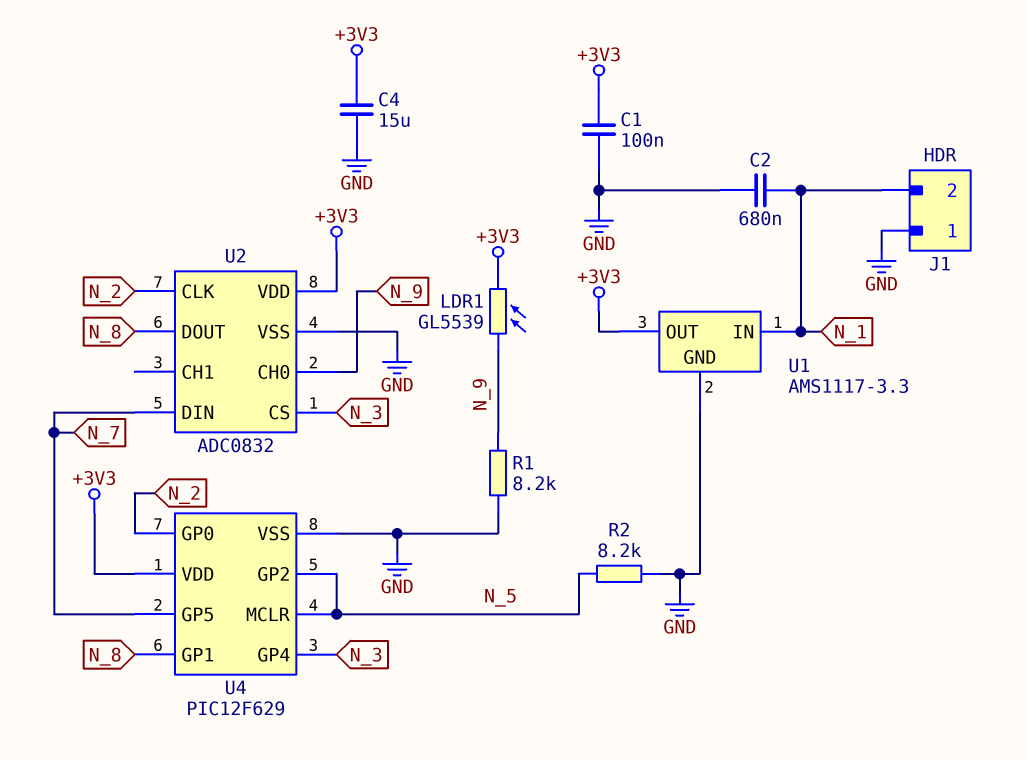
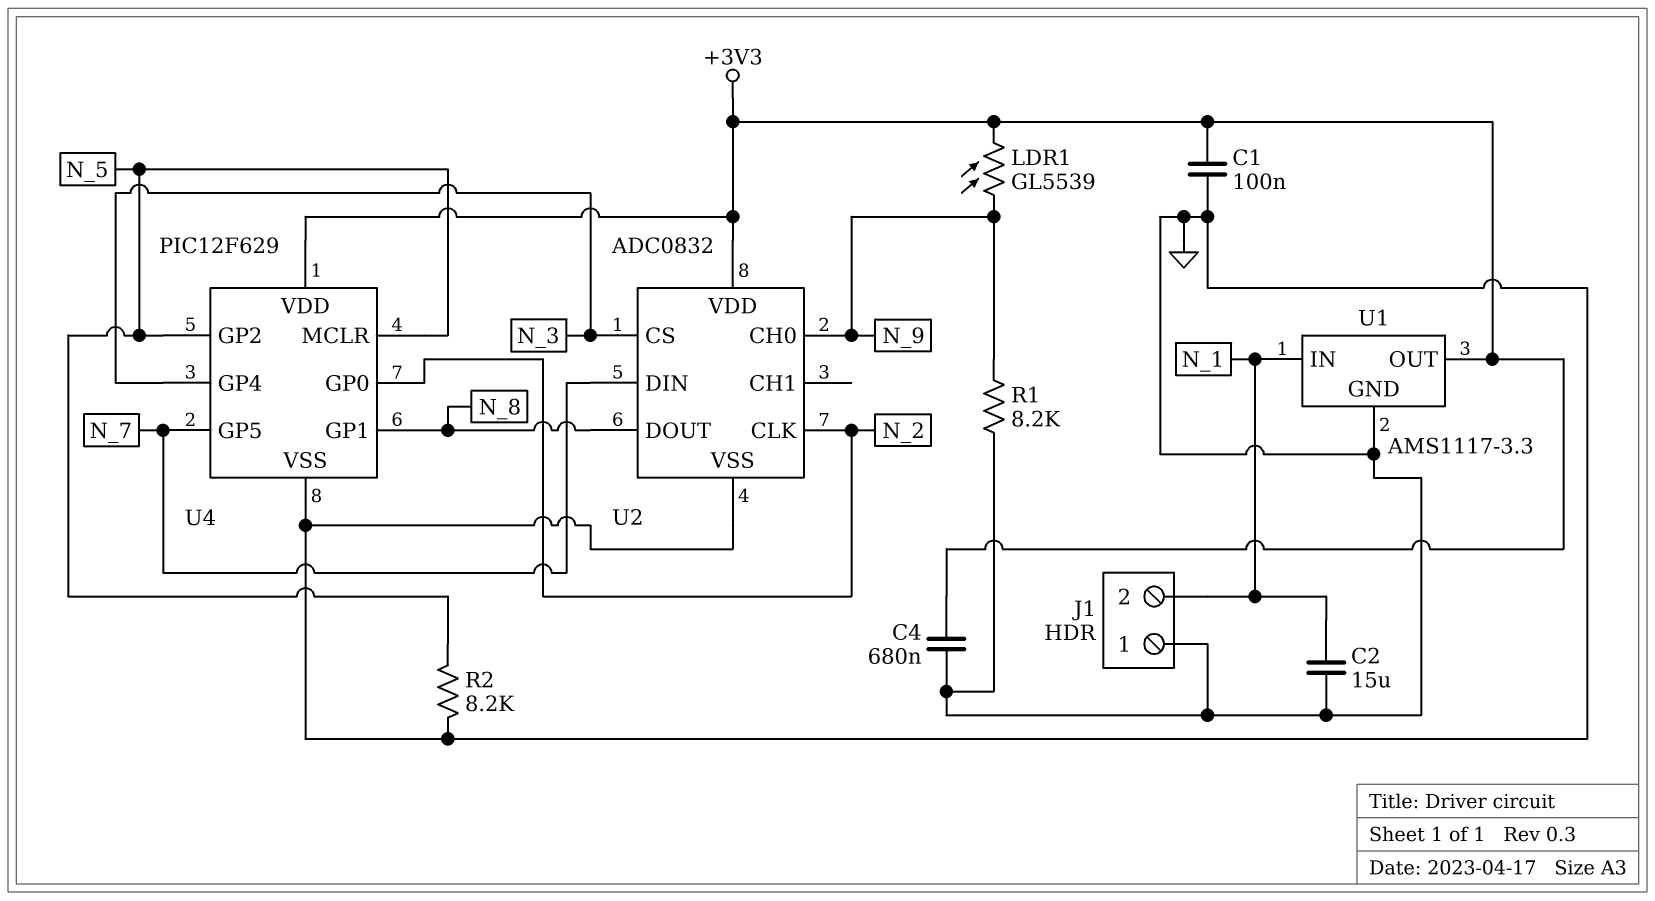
C2: 680nF (GND, N_1) -> 15uF (GND, N_1)
C4: 15uF (+3V3, GND) -> 680nF (+3V3, GND)

